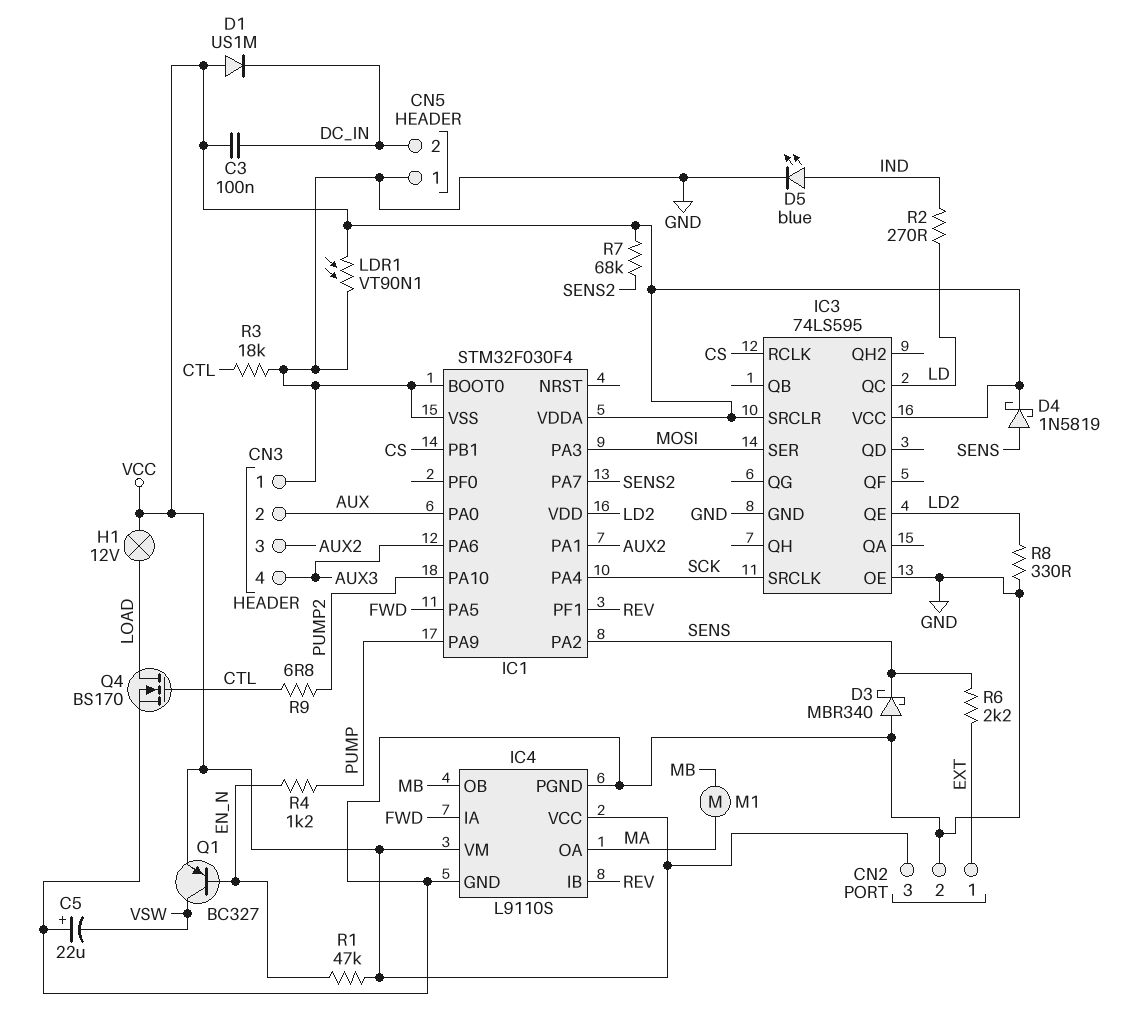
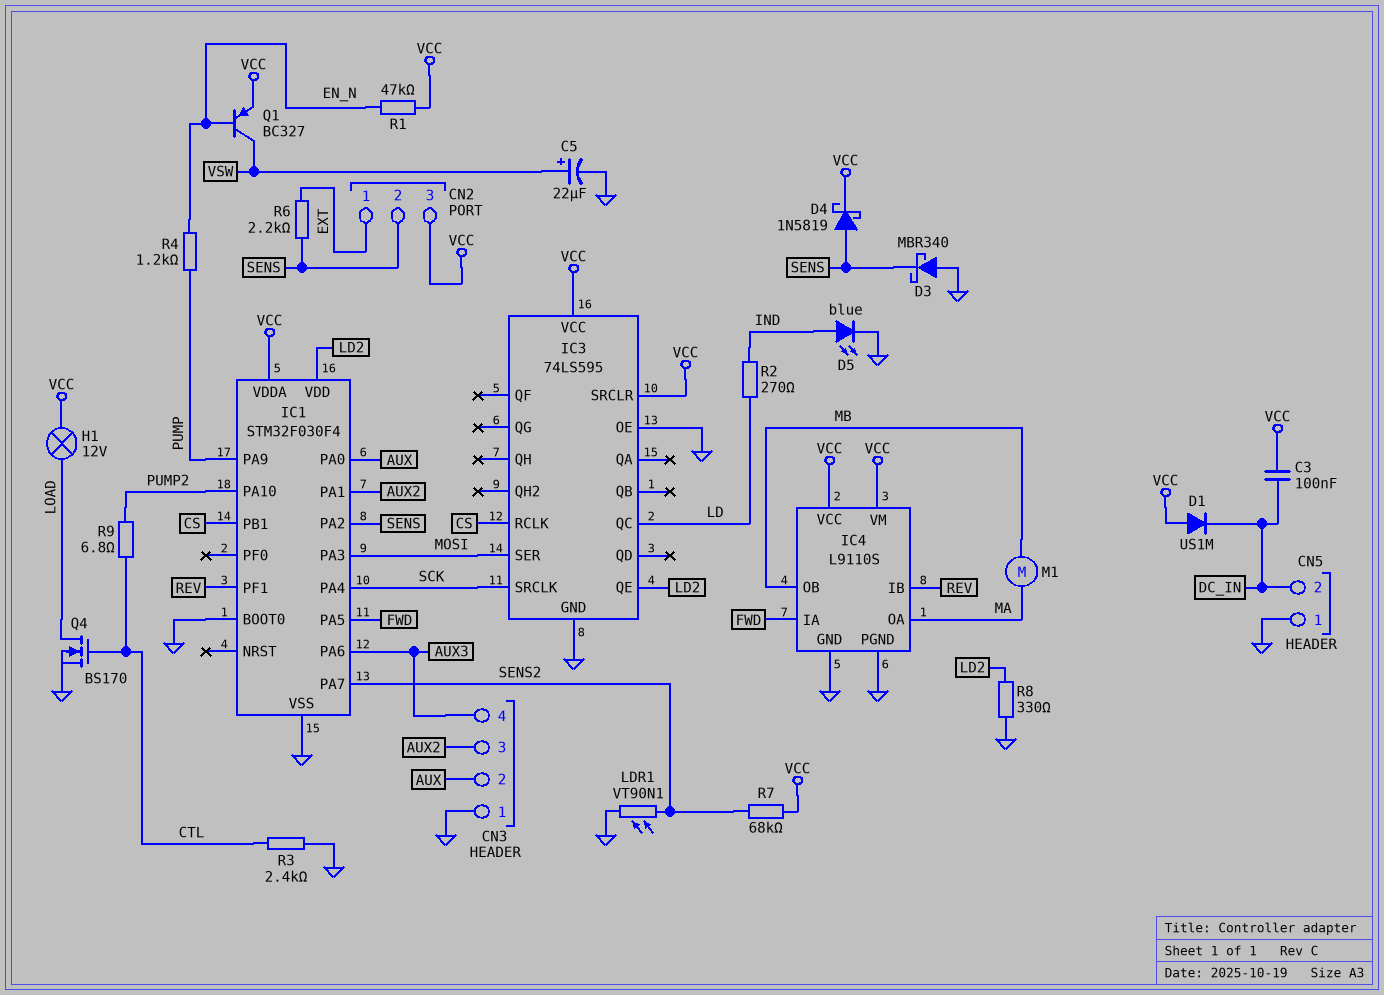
C5: 22uF (plus GND, minus VSW) -> 22uF (plus VSW, minus GND)
CN2 pin 2: GND -> SENS
LDR1: VT90N1 (GND, VCC) -> VT90N1 (GND, SENS2)
R3: 18k (CTL, GND) -> 2.4k (CTL, GND)

